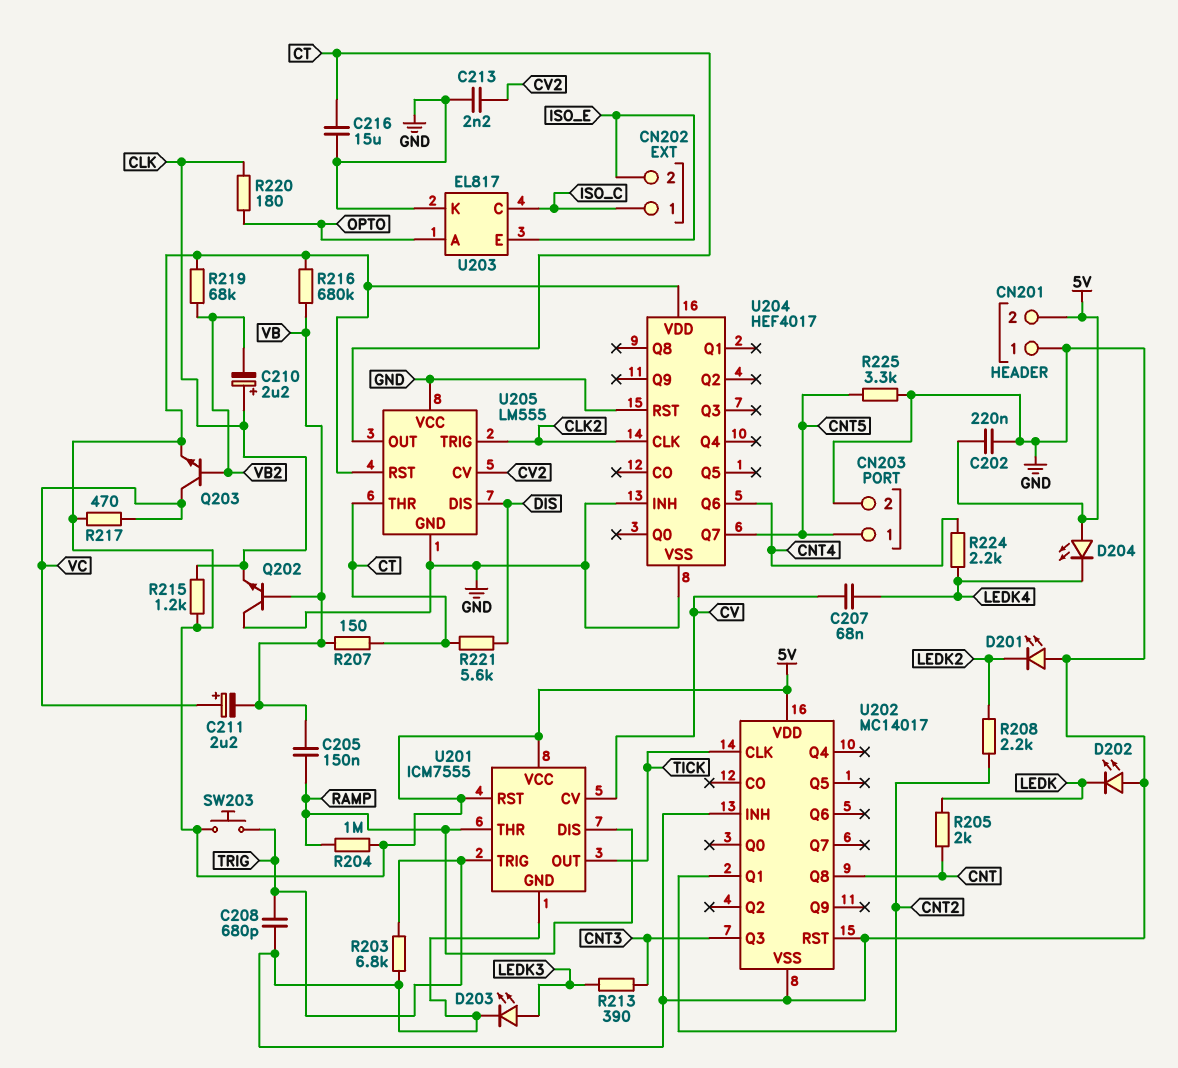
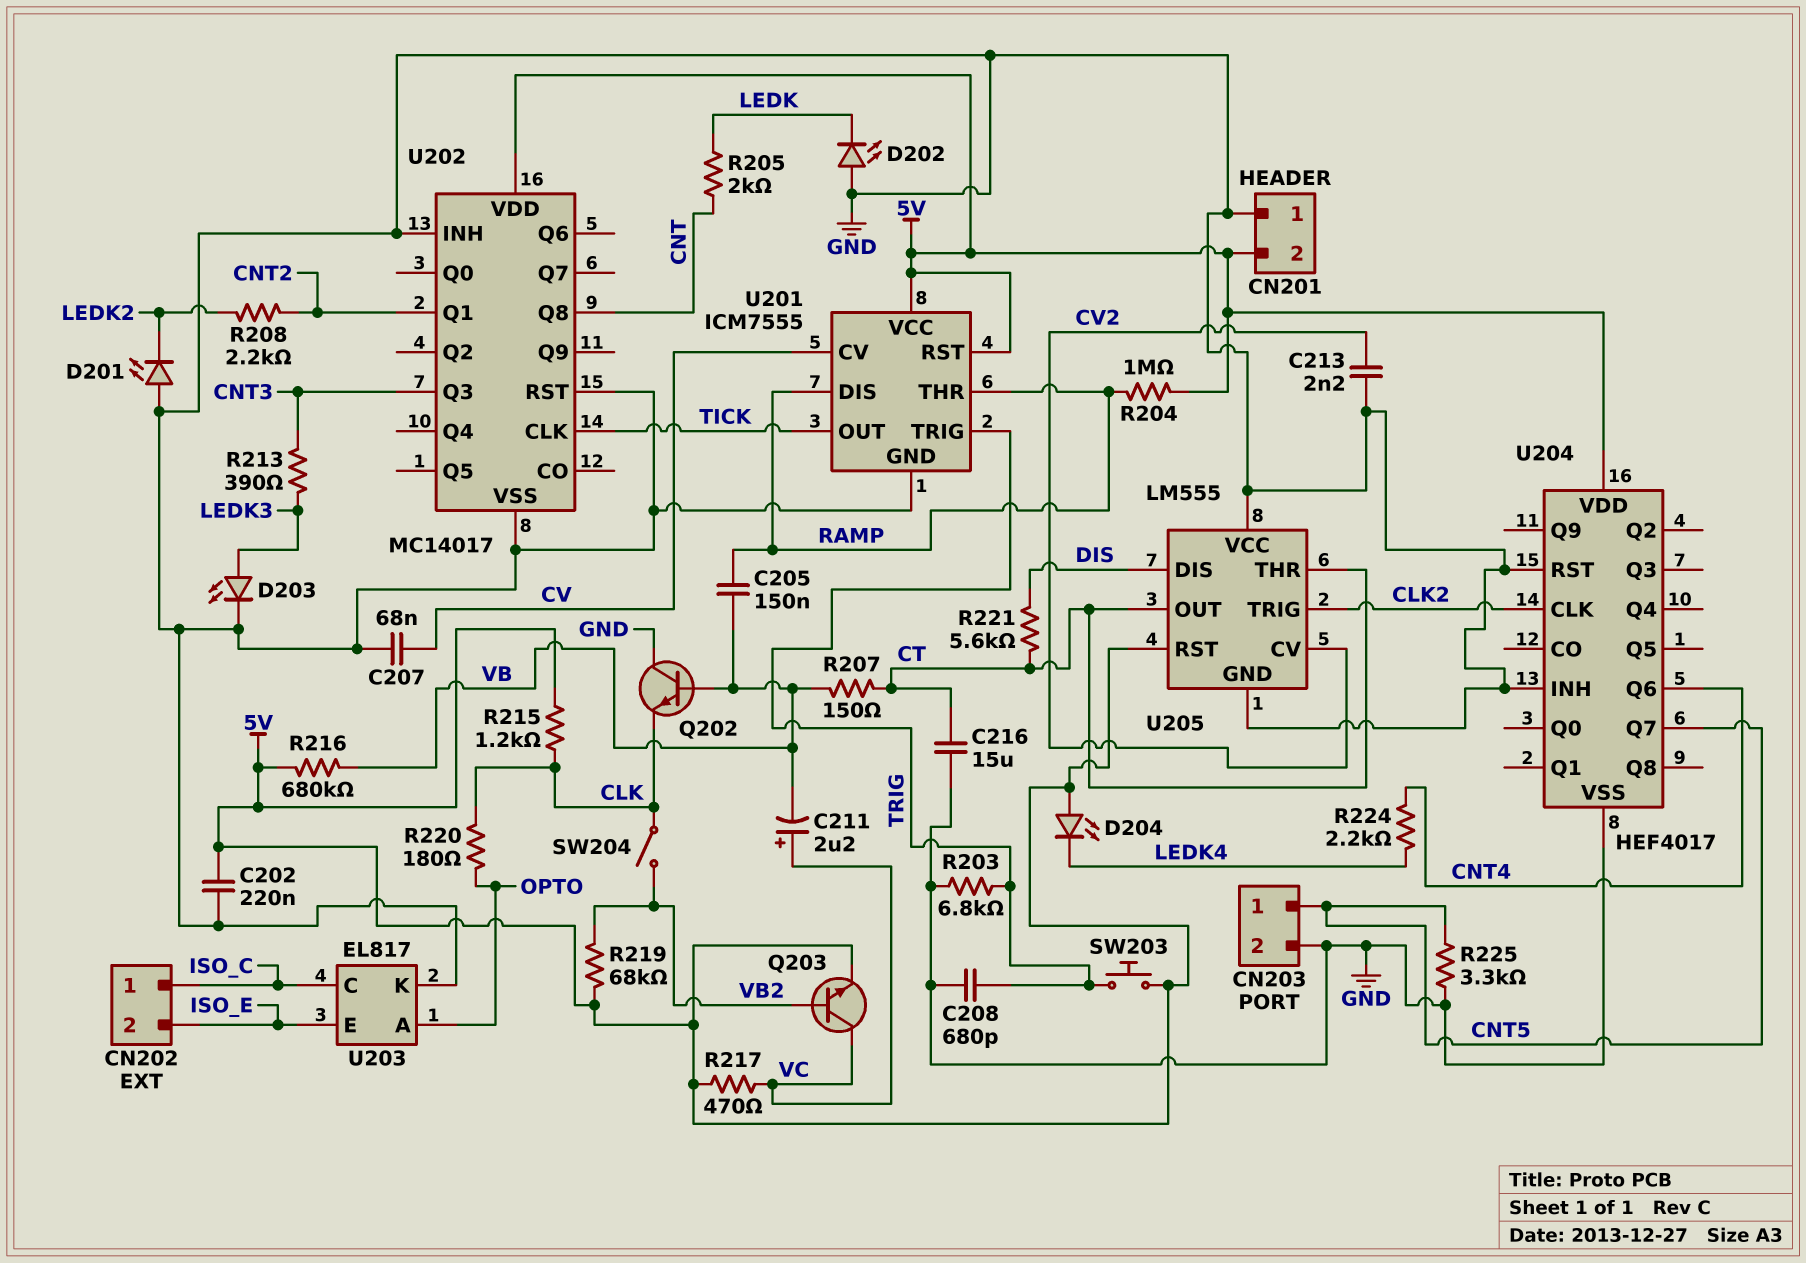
C207: 68nF (CV, LEDK4) -> 68nF (CV, GND)
C210: 2.2uF (plus CLK, minus VB2) -> none
SW204: none -> switch (CLK, VB2)

